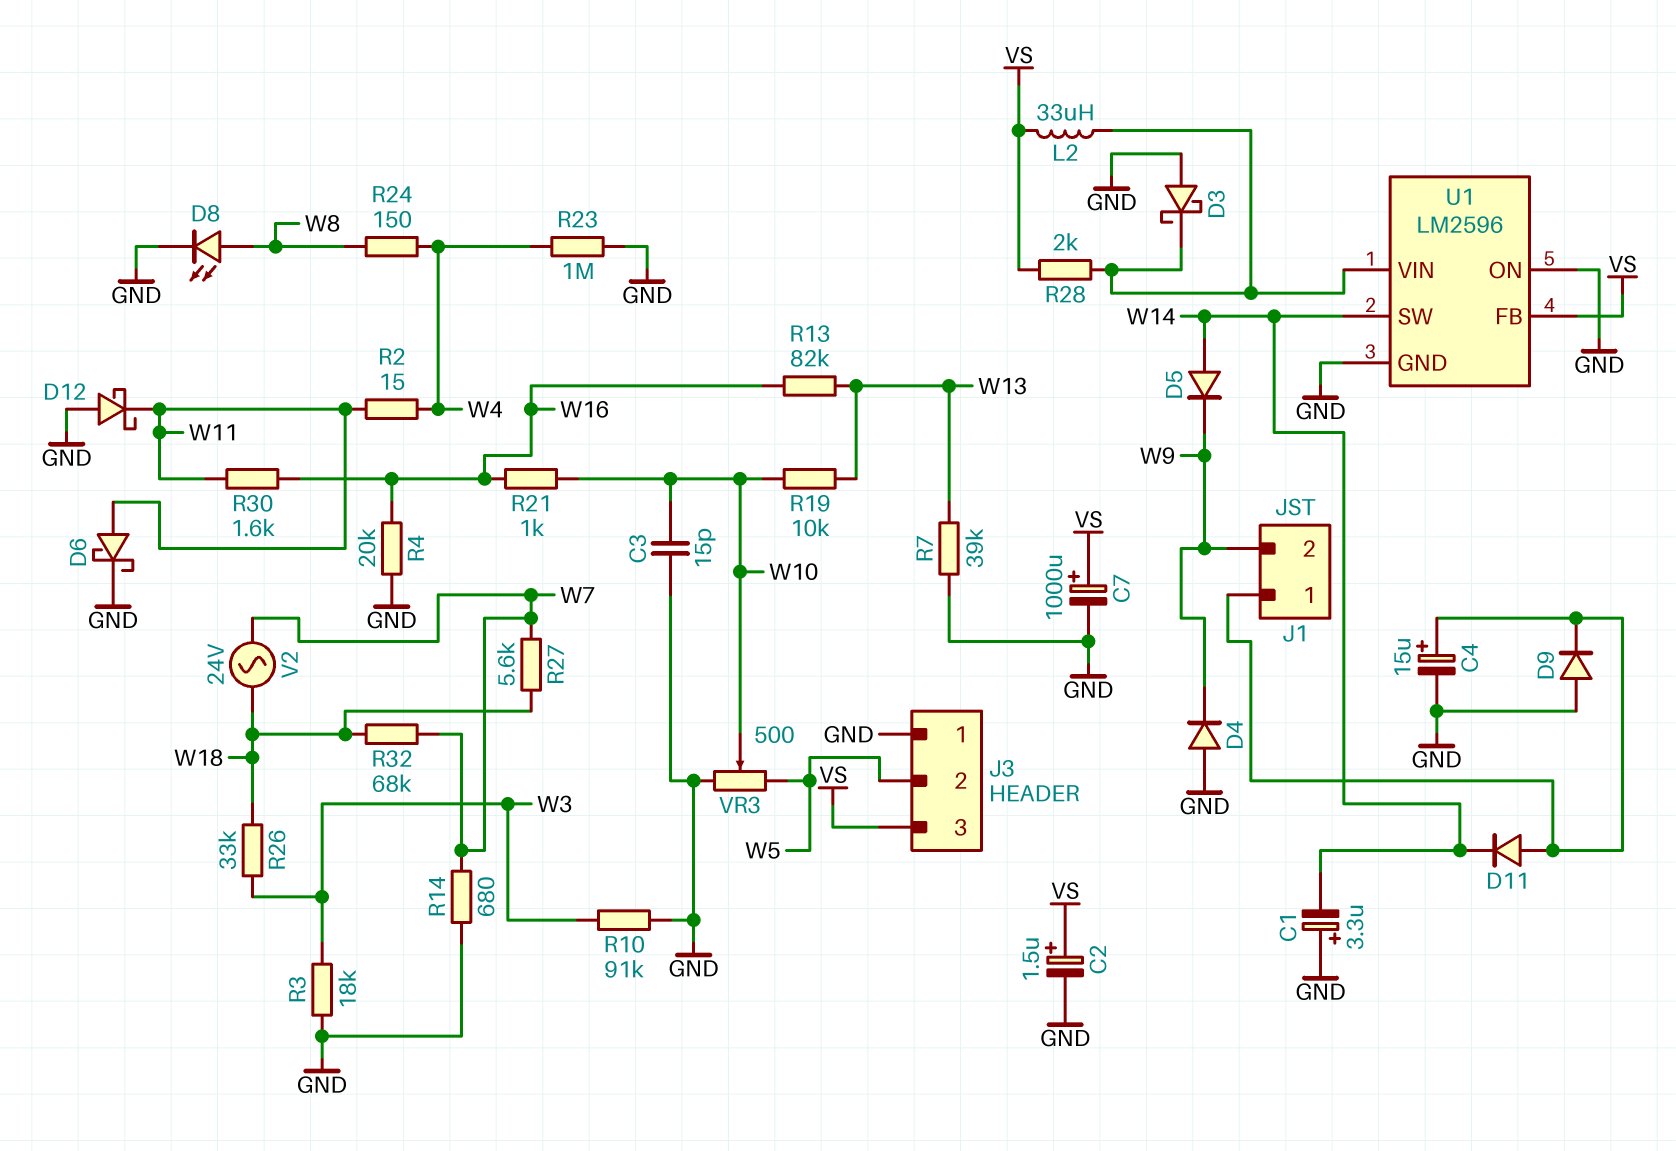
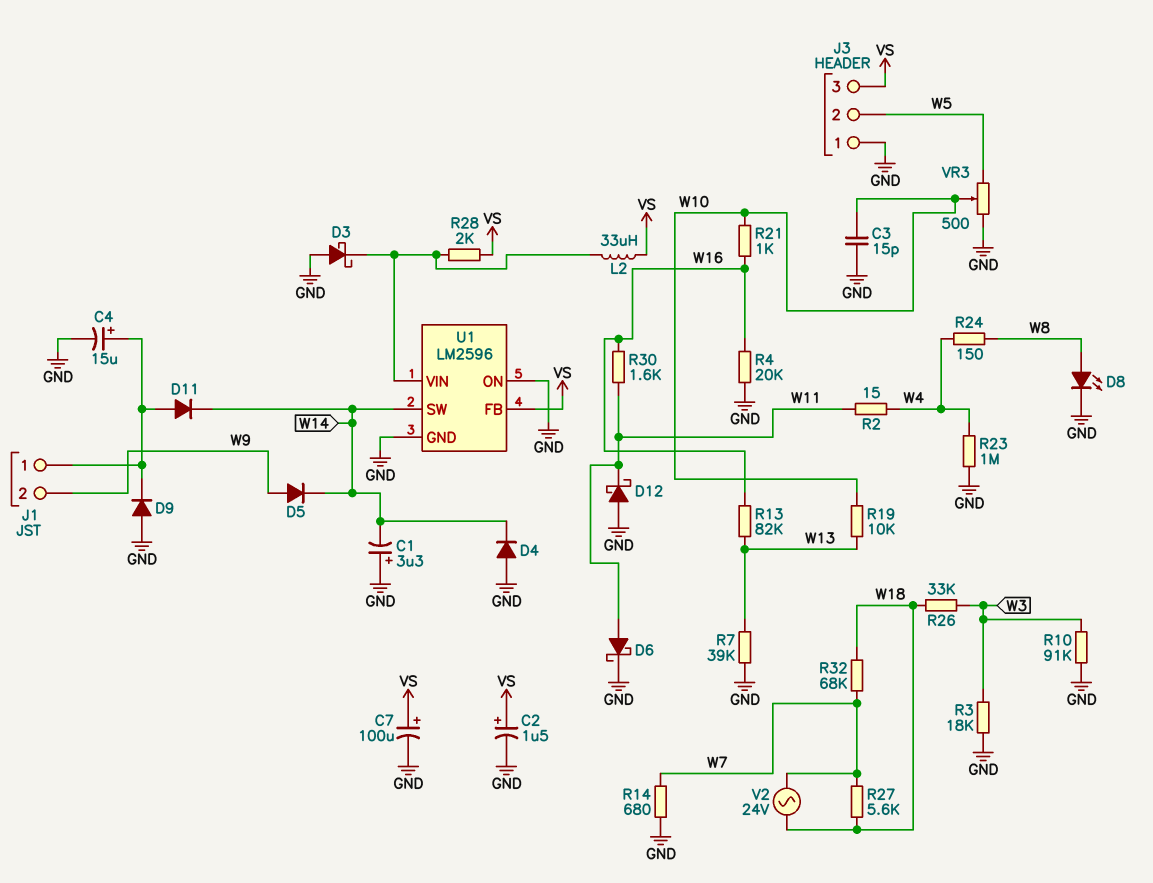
C7: 1000uF (plus VS, minus GND) -> 100uF (plus VS, minus GND)
D4: diode (A GND, K W9) -> diode (A GND, K W14)
D5: diode (A W14, K W9) -> diode (A W9, K W14)

